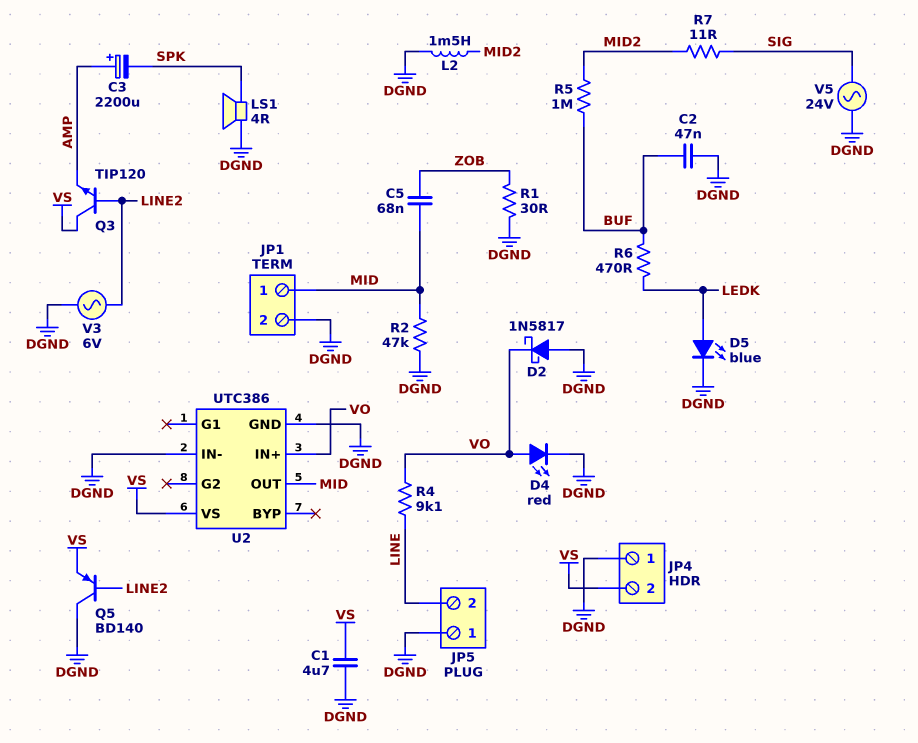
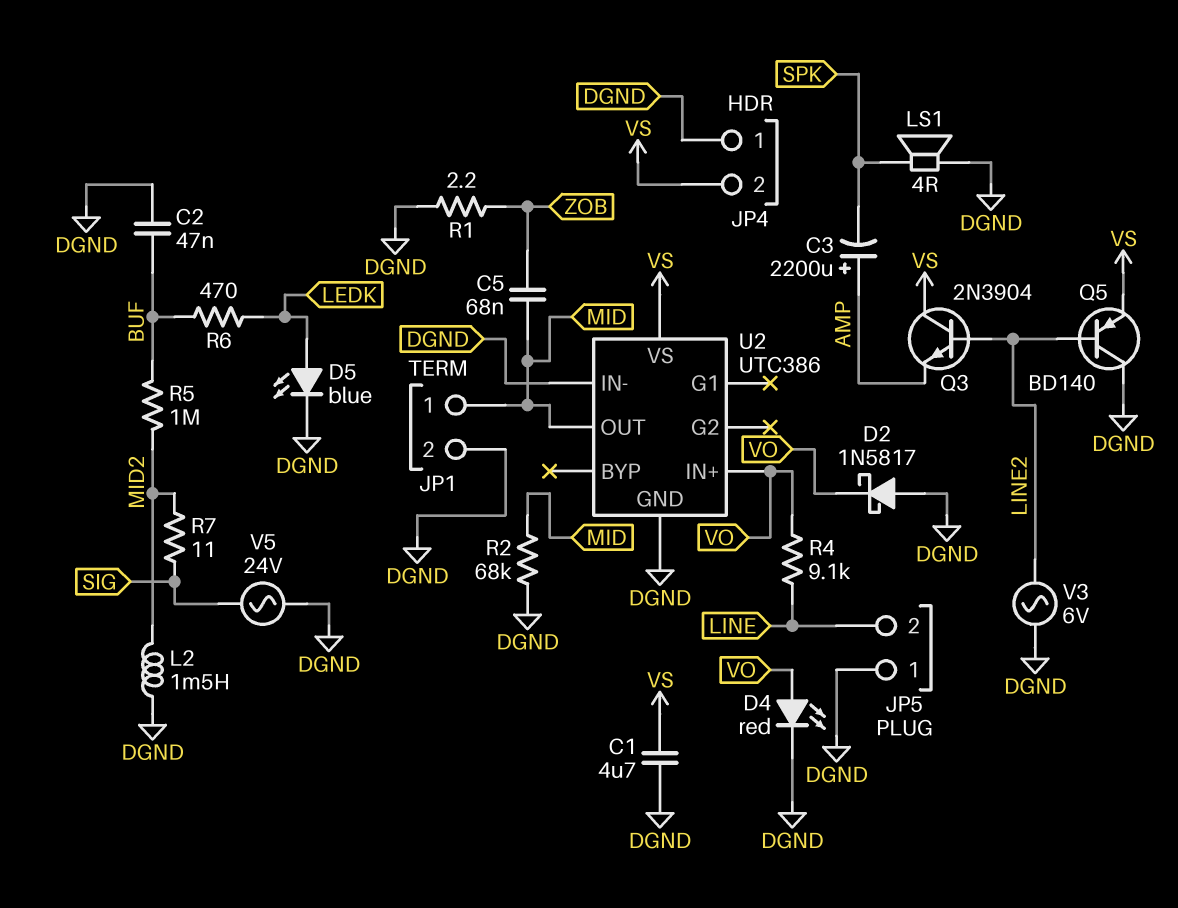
Q3: NPN TIP120 (B LINE2, C VS, E AMP) -> NPN 2N3904 (B LINE2, C VS, E AMP)
R1: 30 (DGND, ZOB) -> 2.2 (DGND, ZOB)
R2: 47k (DGND, MID) -> 68k (DGND, MID)

